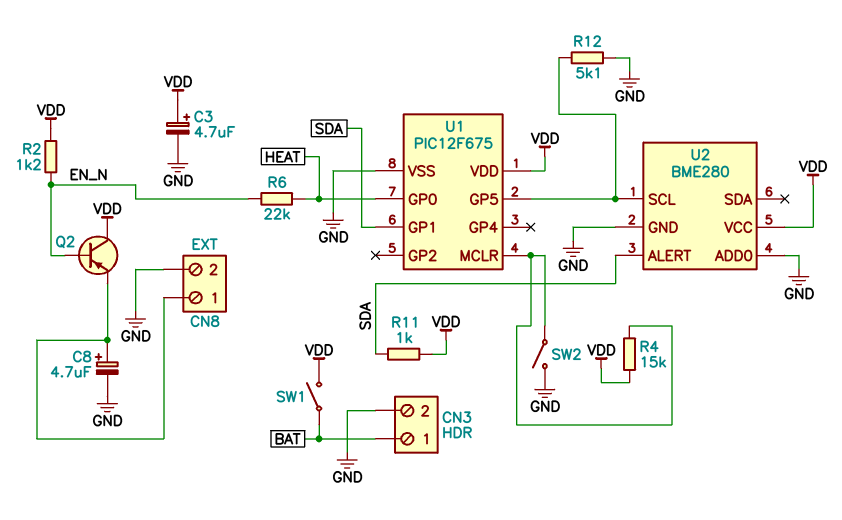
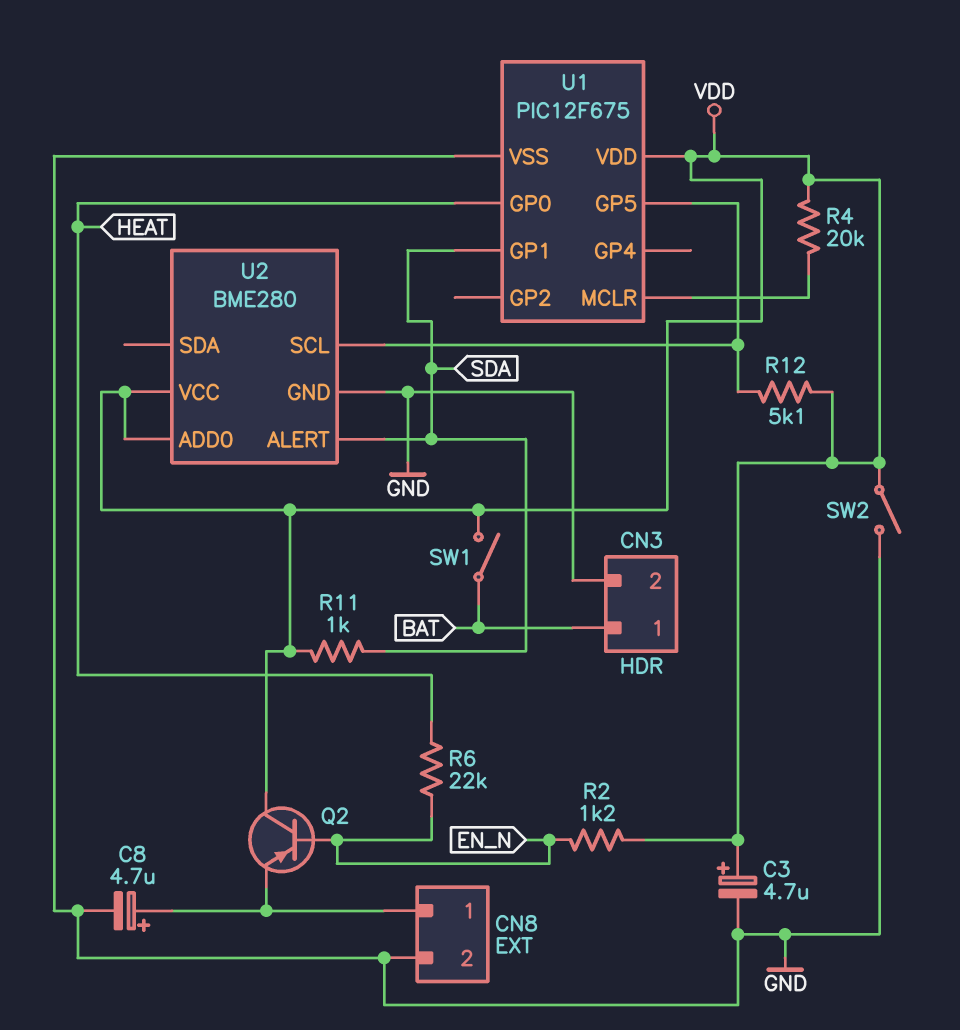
R4: 15k (U1/MCLR, VDD) -> 20k (U1/MCLR, VDD)
R12: 5.1k (GND, U1/GP5) -> 5.1k (U1/GP5, VDD)
SW2: switch (GND, U1/MCLR) -> switch (GND, VDD)
U2 pin ADD0: GND -> VDD

